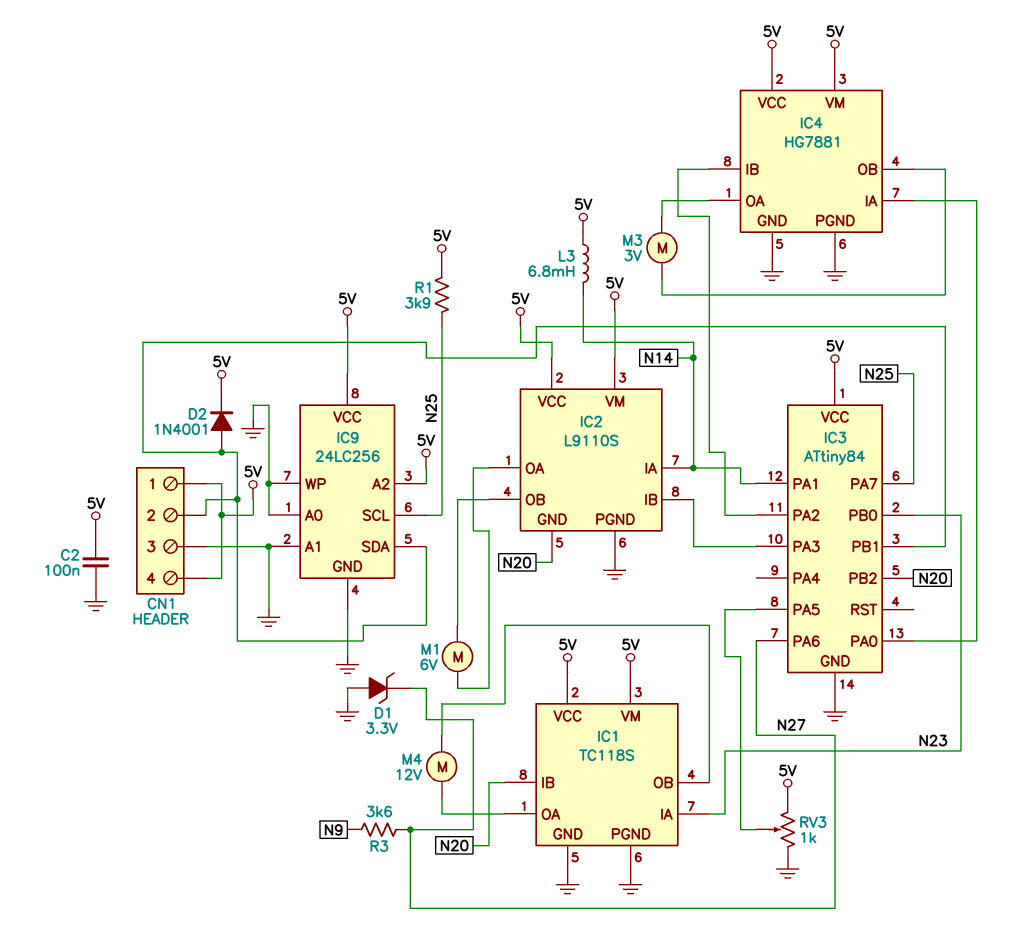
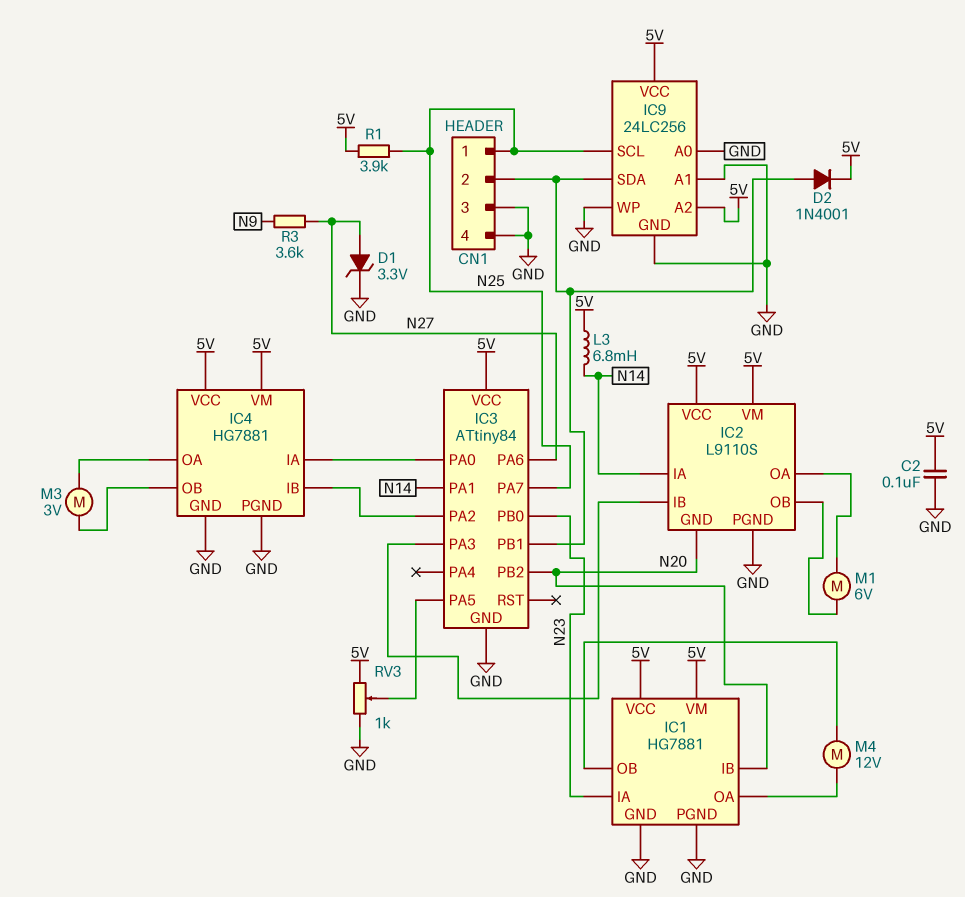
CN1 pin 1: 5V -> N25
CN1 pin 4: 5V -> GND
D1: zener 3.3V (A GND, K N27) -> zener 3.3V (A N27, K GND)
IC1: TC118S -> HG7881

